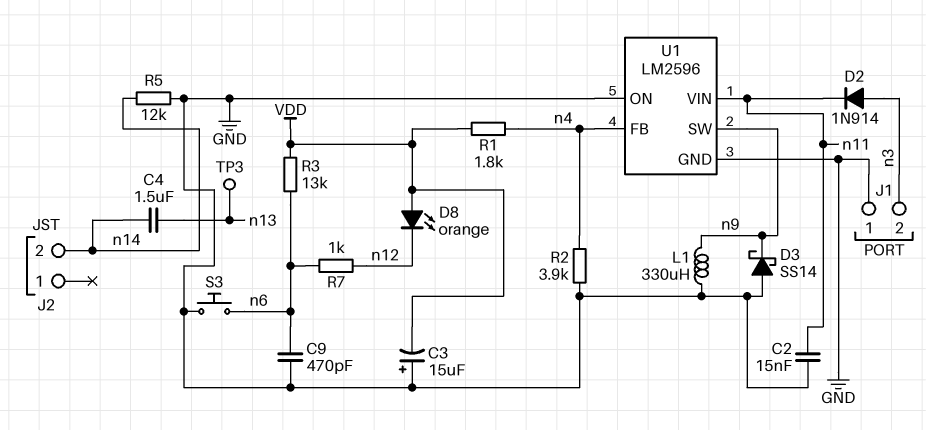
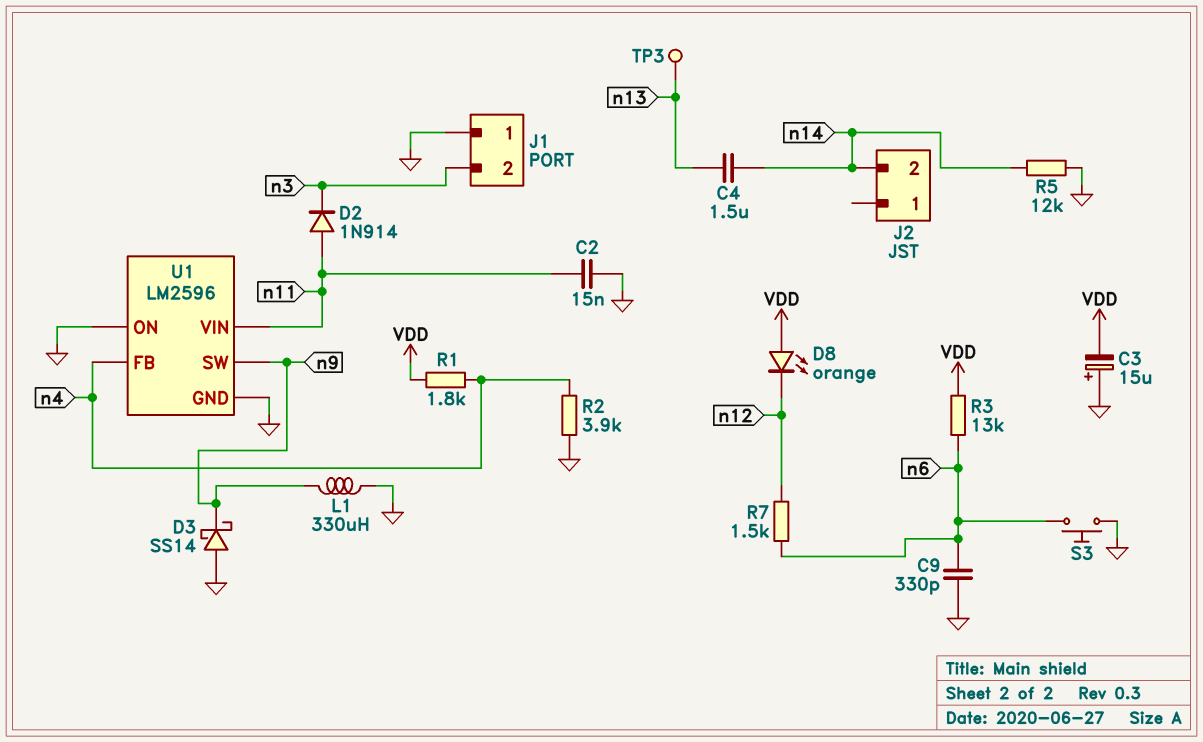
C9: 470pF (GND, n6) -> 330pF (GND, n6)
D2: diode 1N914 (A n3, K n11) -> diode 1N914 (A n11, K n3)
R7: 1k (n6, n12) -> 1.5k (n6, n12)

